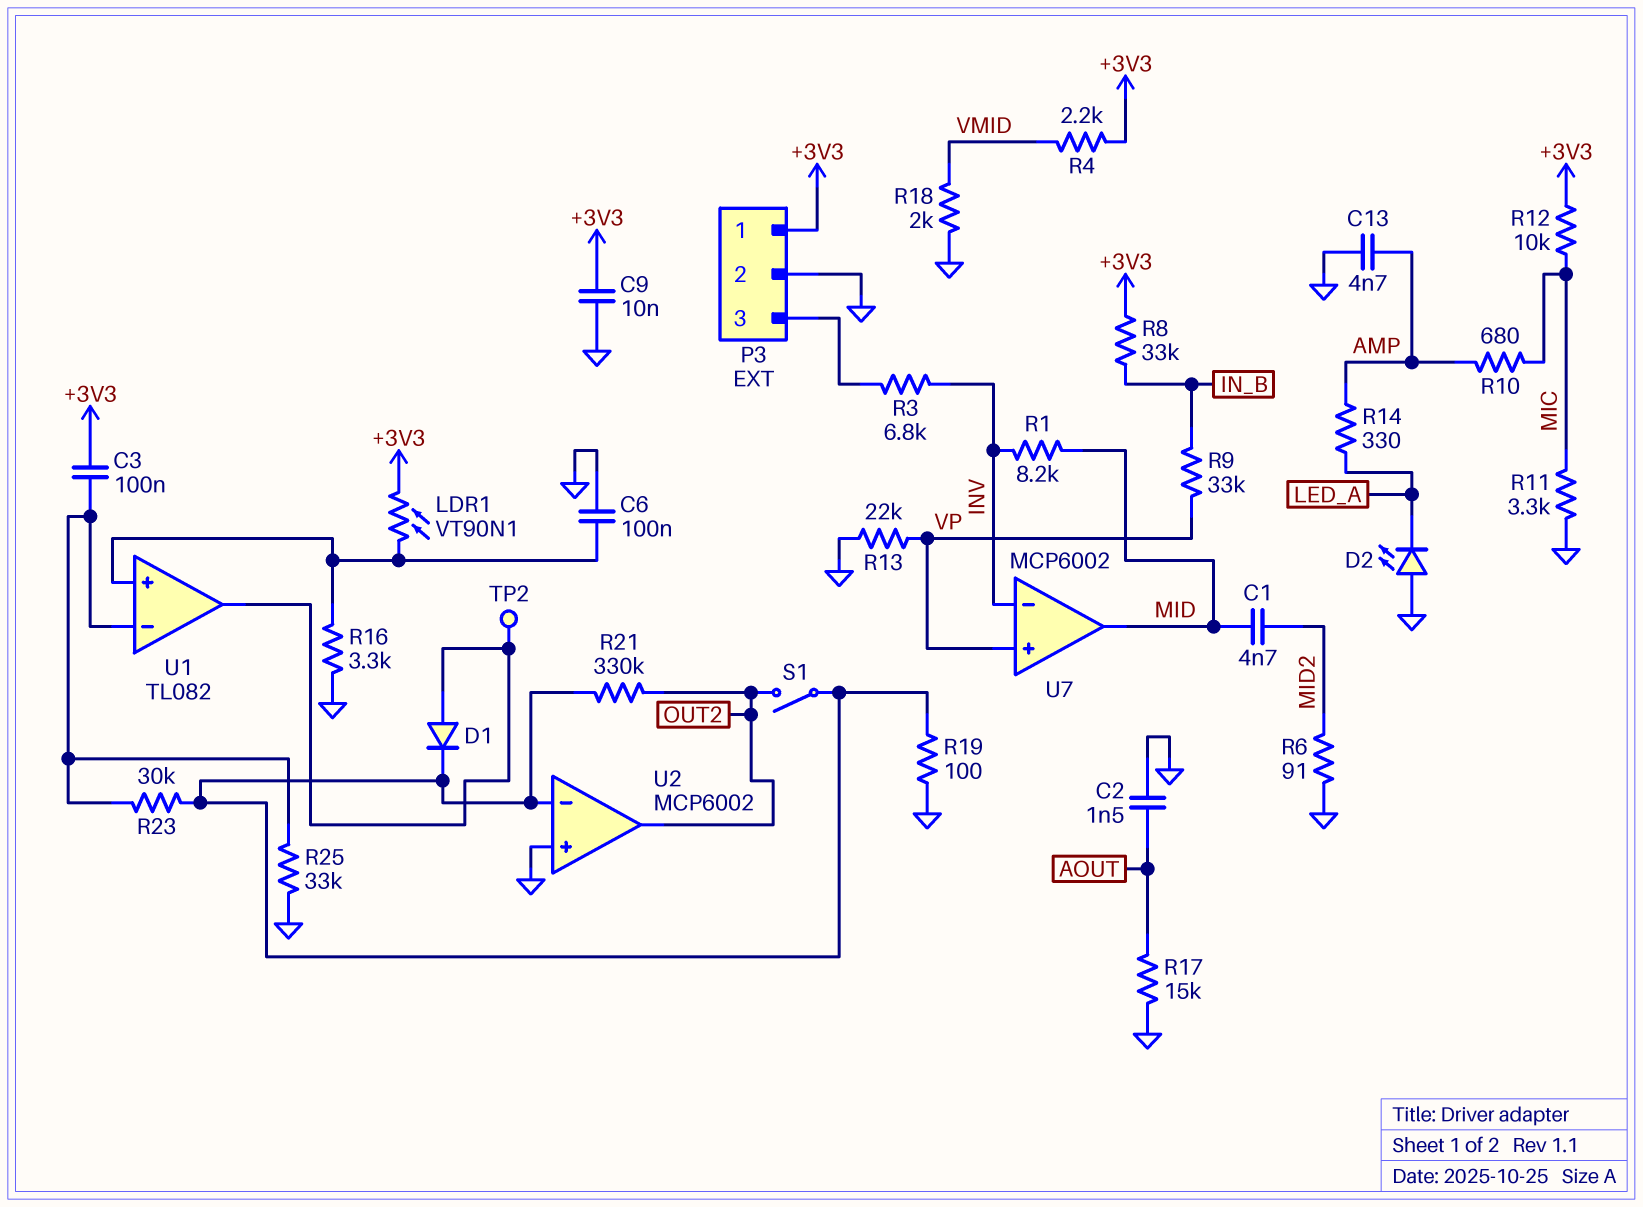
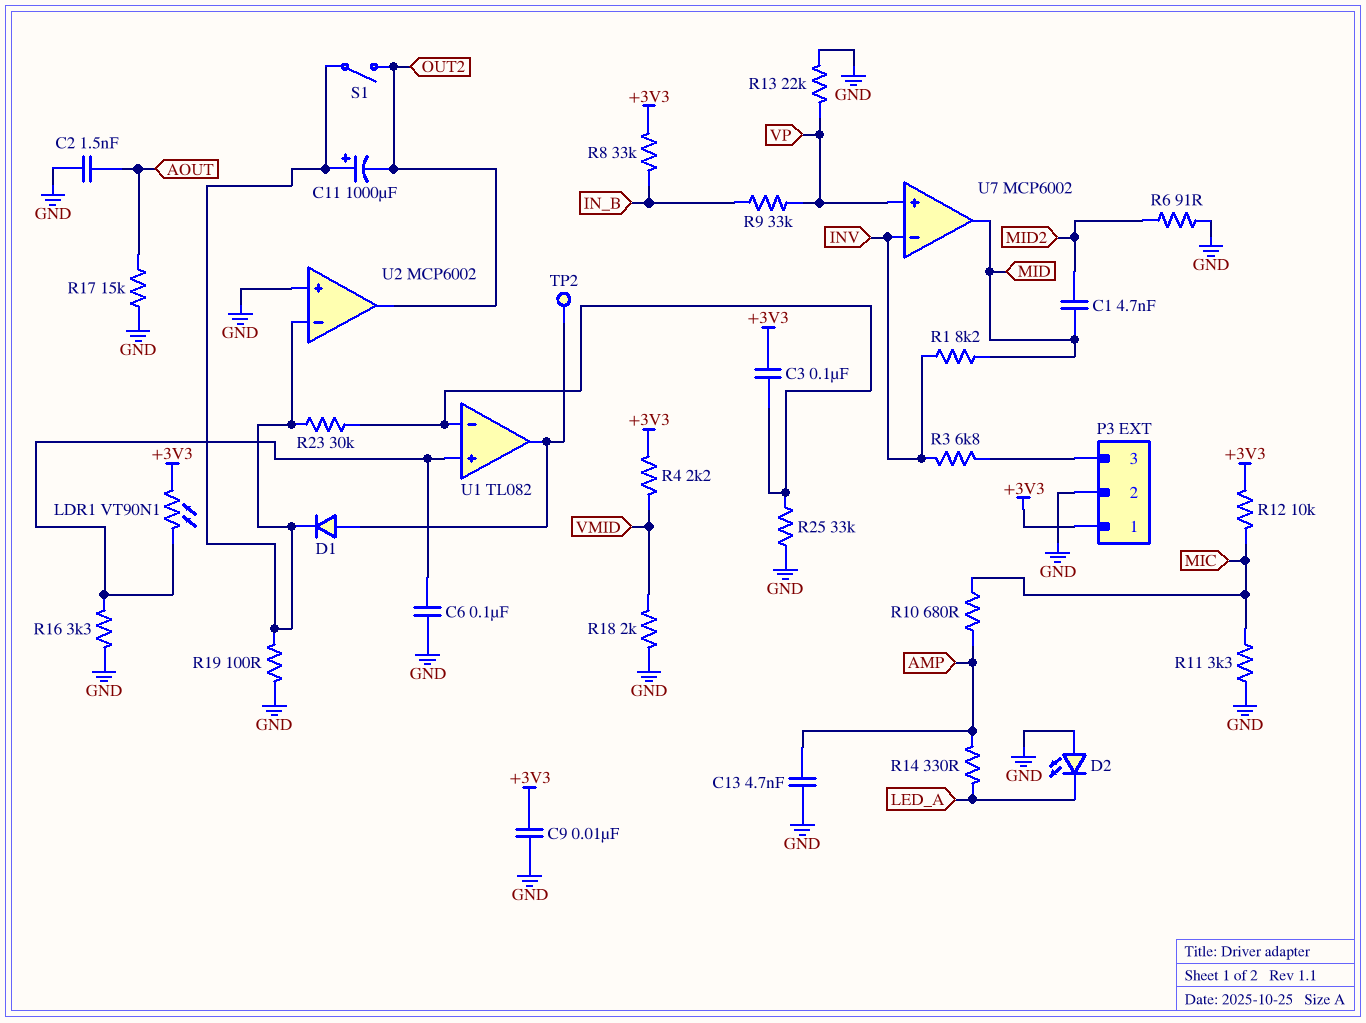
C11: none -> 1000uF (plus U2/in-, minus OUT2)
R21: 330k (OUT2, U2/in-) -> none

